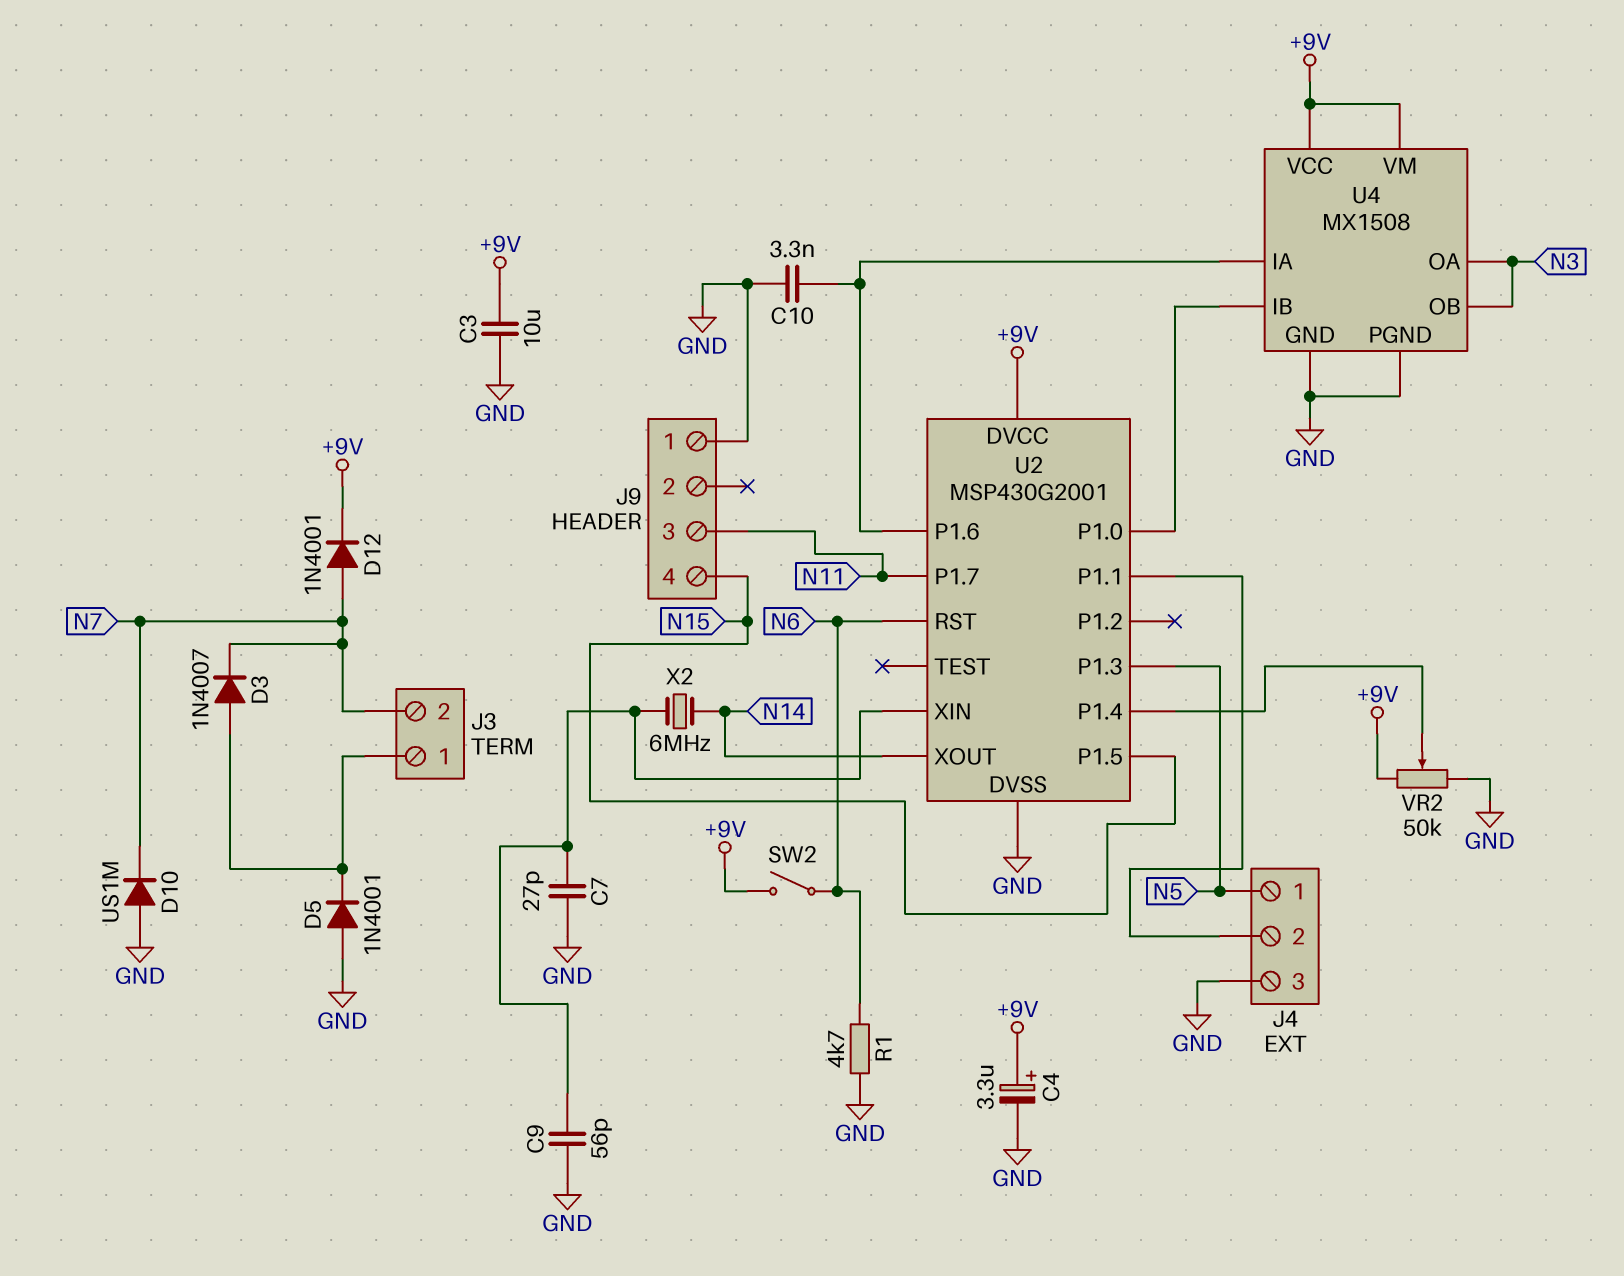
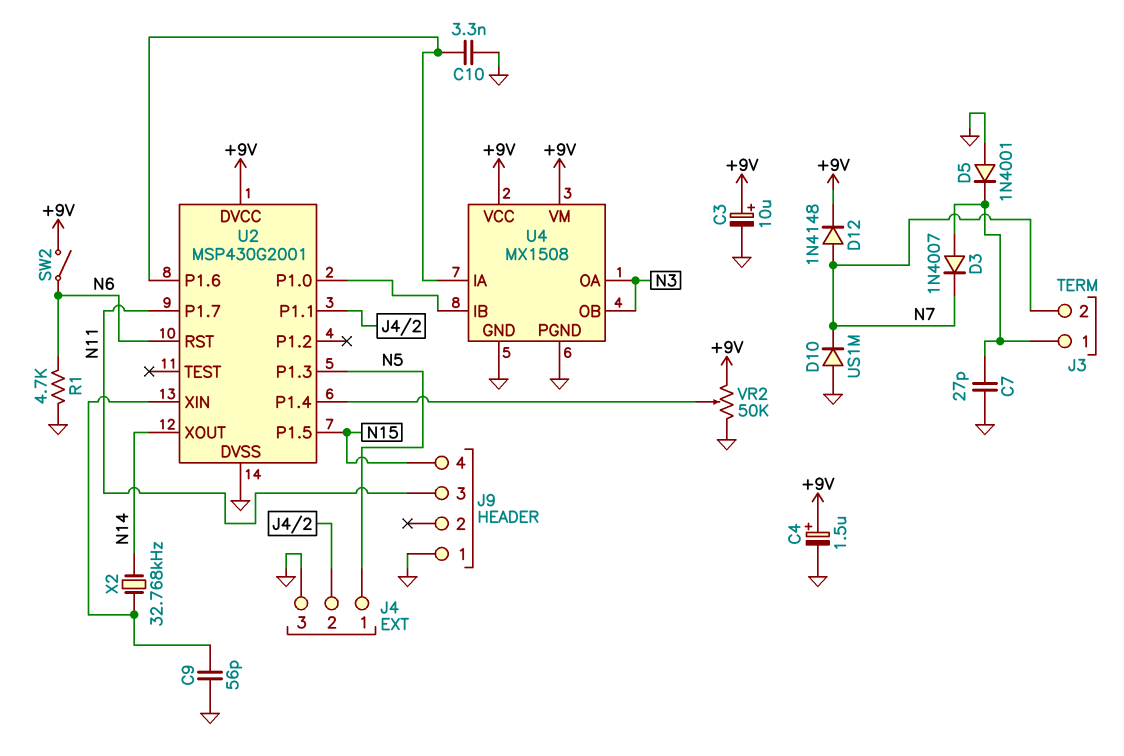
C3: 10uF (+9V, GND) -> 10uF (plus +9V, minus GND)
C4: 3.3uF (plus +9V, minus GND) -> 1.5uF (plus +9V, minus GND)
C7: 27pF (GND, U2/XIN) -> 27pF (GND, J3/1)
D12: diode 1N4001 (A N7, K +9V) -> diode 1N4148 (A N7, K +9V)
X2: 6MHz (N14, U2/XIN) -> 32.768kHz (N14, U2/XIN)

